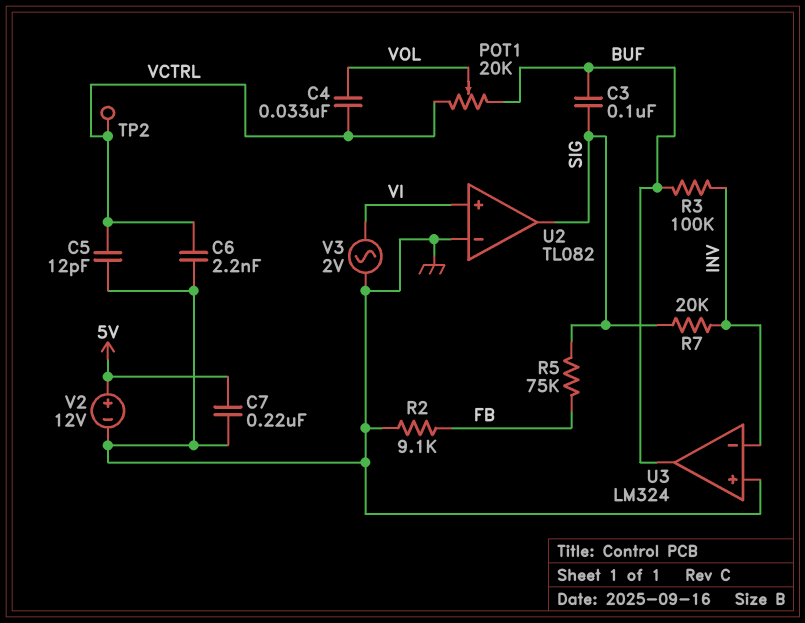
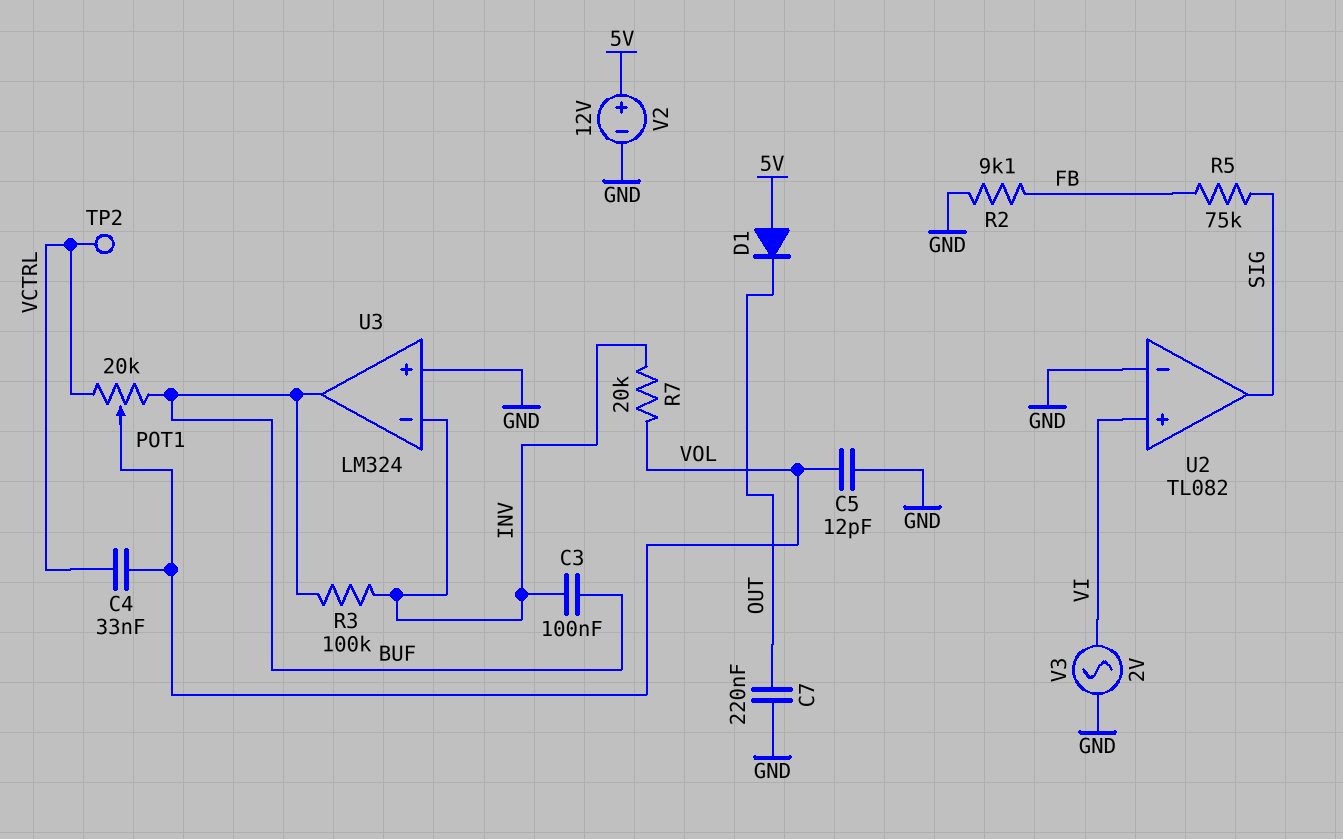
C3: 100nF (BUF, SIG) -> 100nF (BUF, INV)
C5: 12pF (GND, VCTRL) -> 12pF (GND, VOL)
C6: 2.2nF (GND, VCTRL) -> none
C7: 220nF (5V, GND) -> 220nF (GND, OUT)
D1: none -> diode (A 5V, K OUT)
R7: 20k (INV, SIG) -> 20k (INV, VOL)

